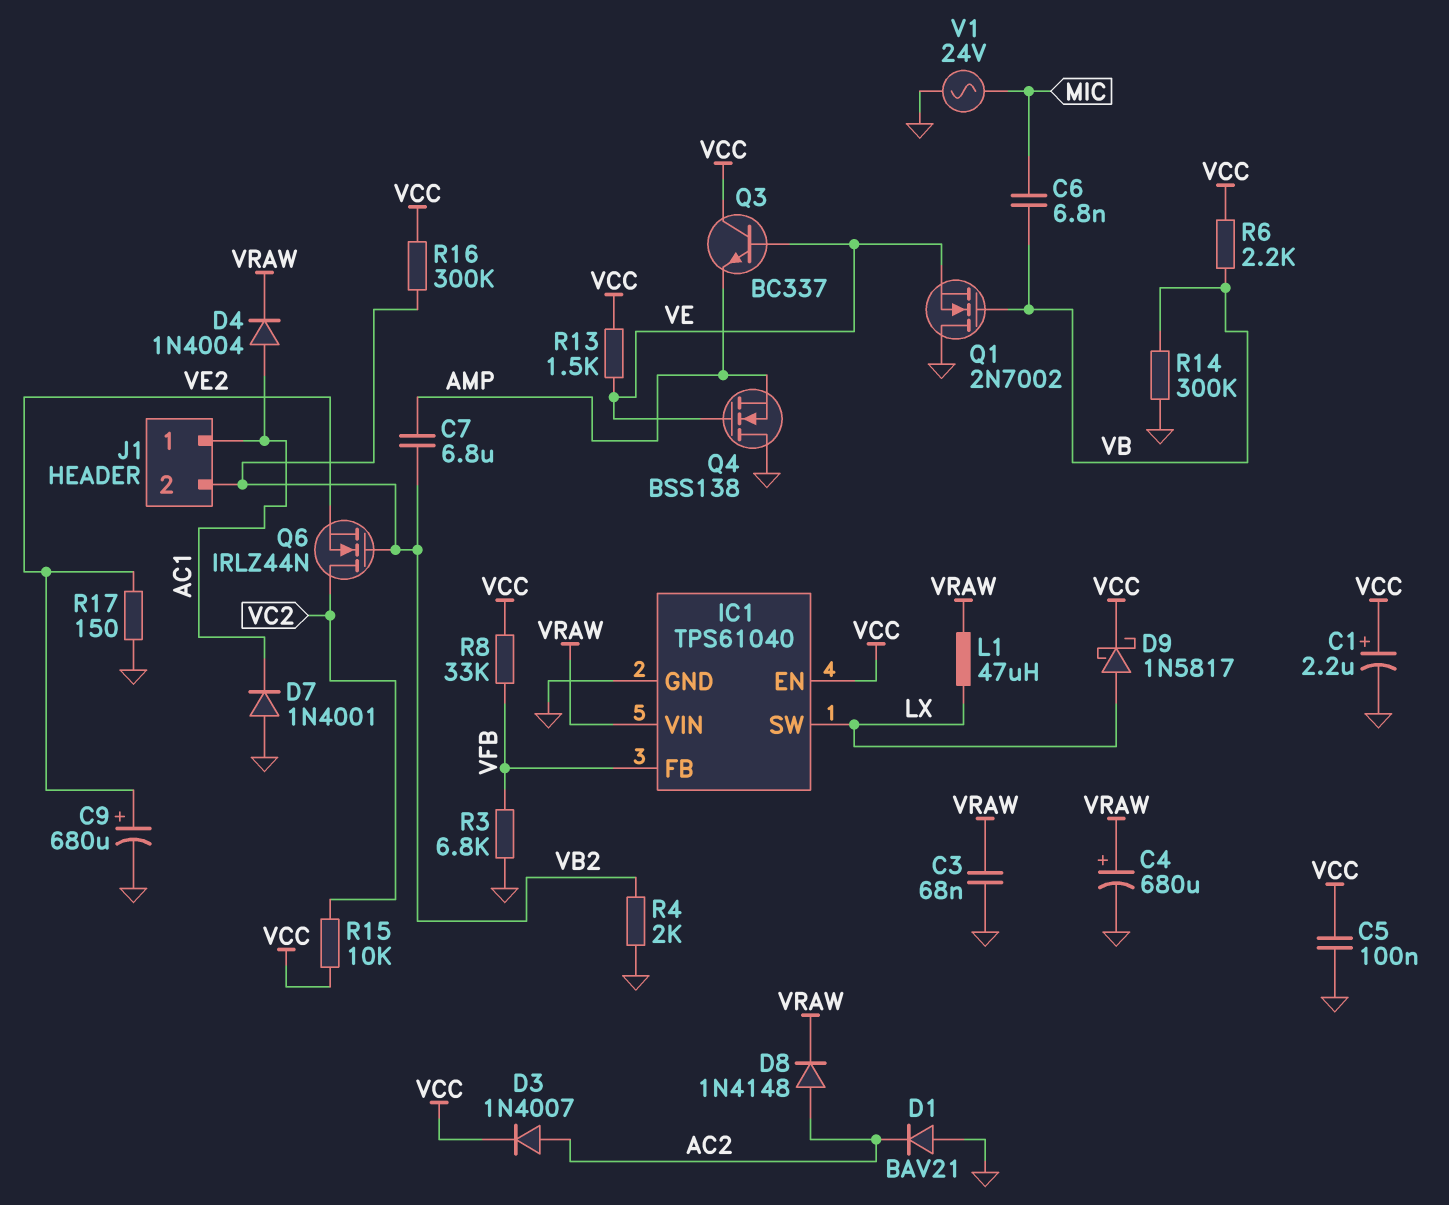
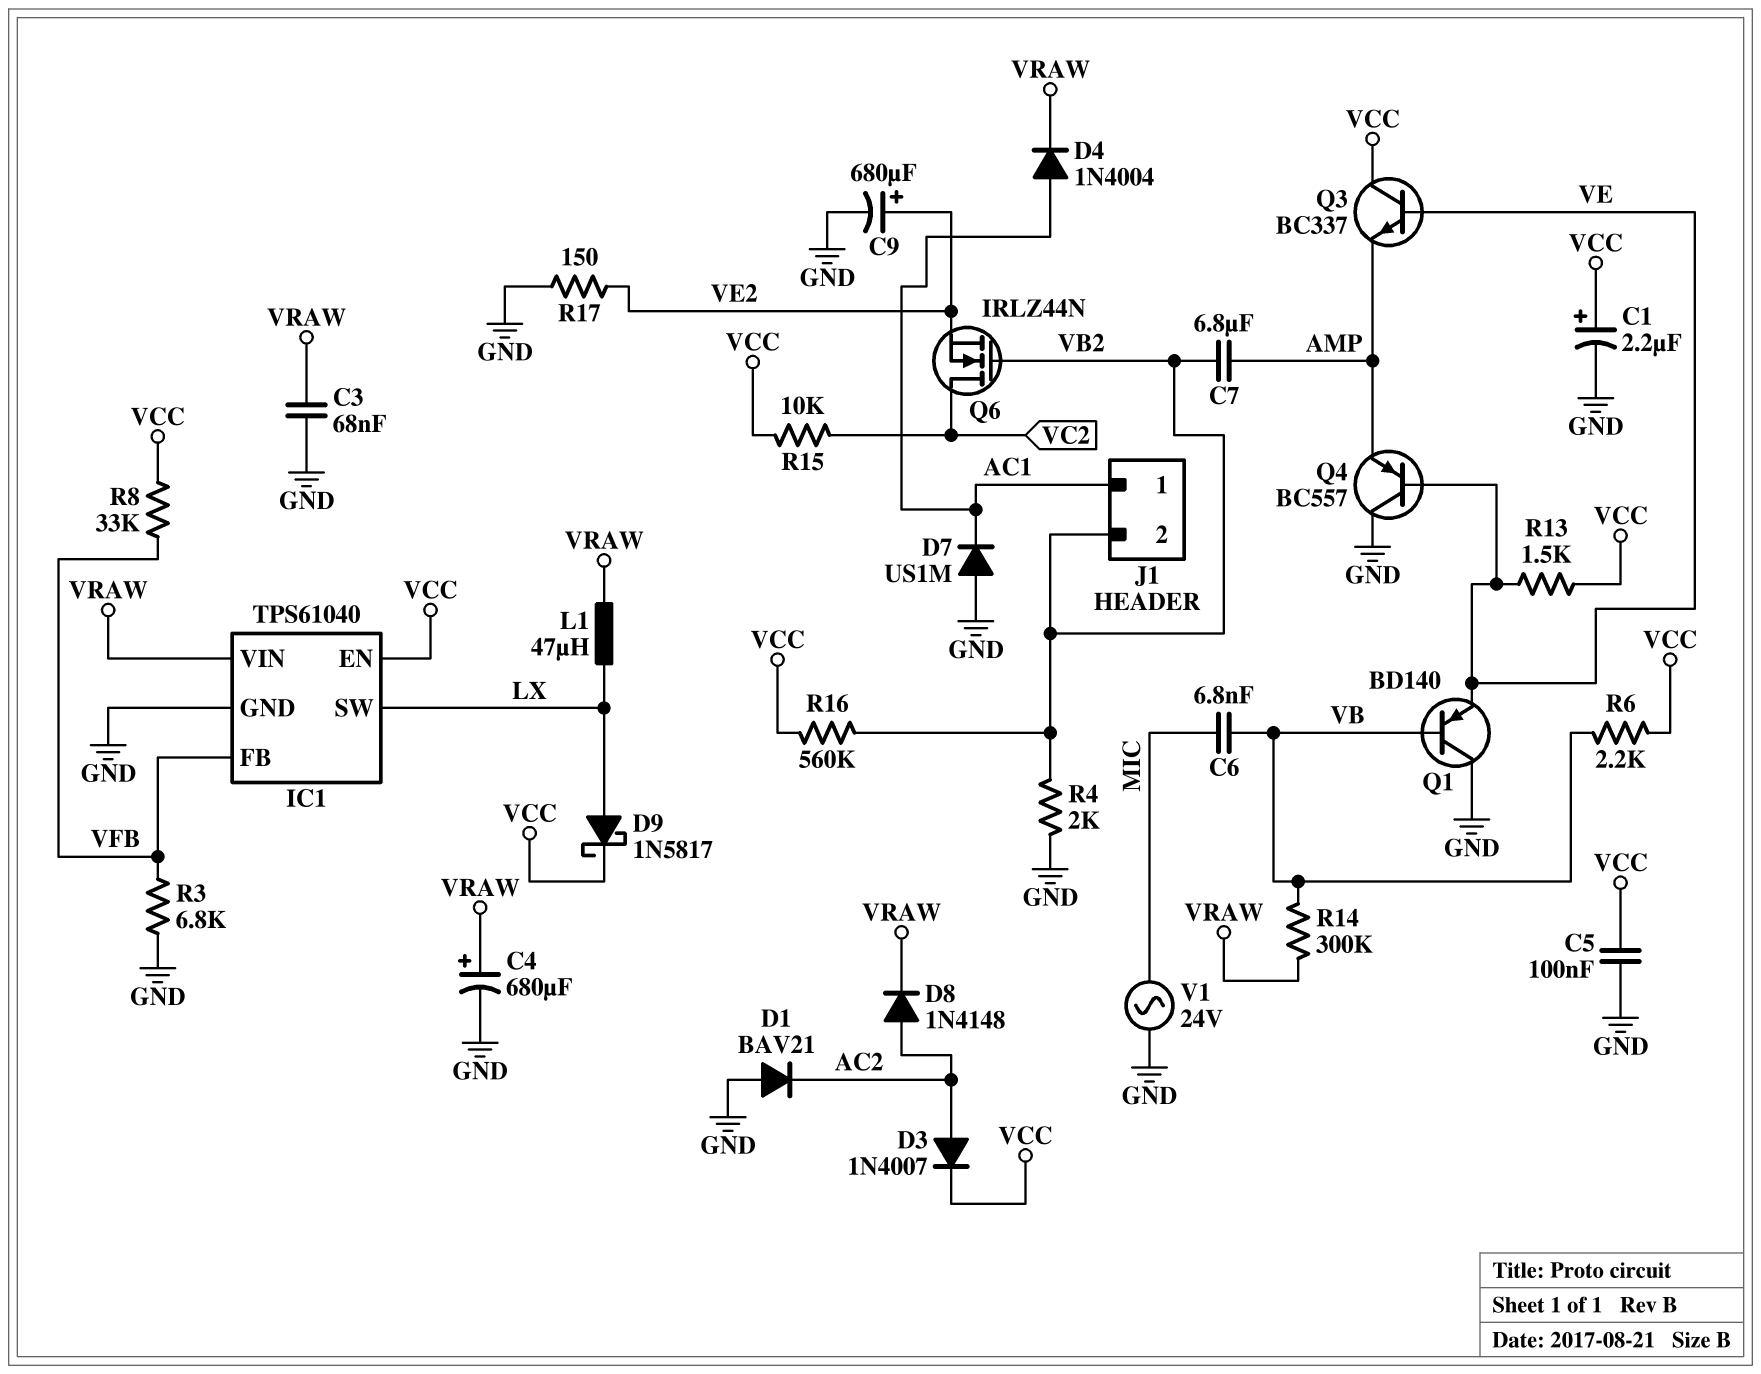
D7: diode 1N4001 (A GND, K AC1) -> diode US1M (A GND, K AC1)
Q1: NMOS 2N7002 (G VB, D GND, S VE) -> PNP BD140 (B VB, C GND, E VE)
Q4: NMOS BSS138 (G VE, D GND, S AMP) -> PNP BC557 (B VE, C GND, E AMP)
R14: 300k (GND, VB) -> 300k (VB, VRAW)
R16: 300k (VB2, VCC) -> 560k (VB2, VCC)

